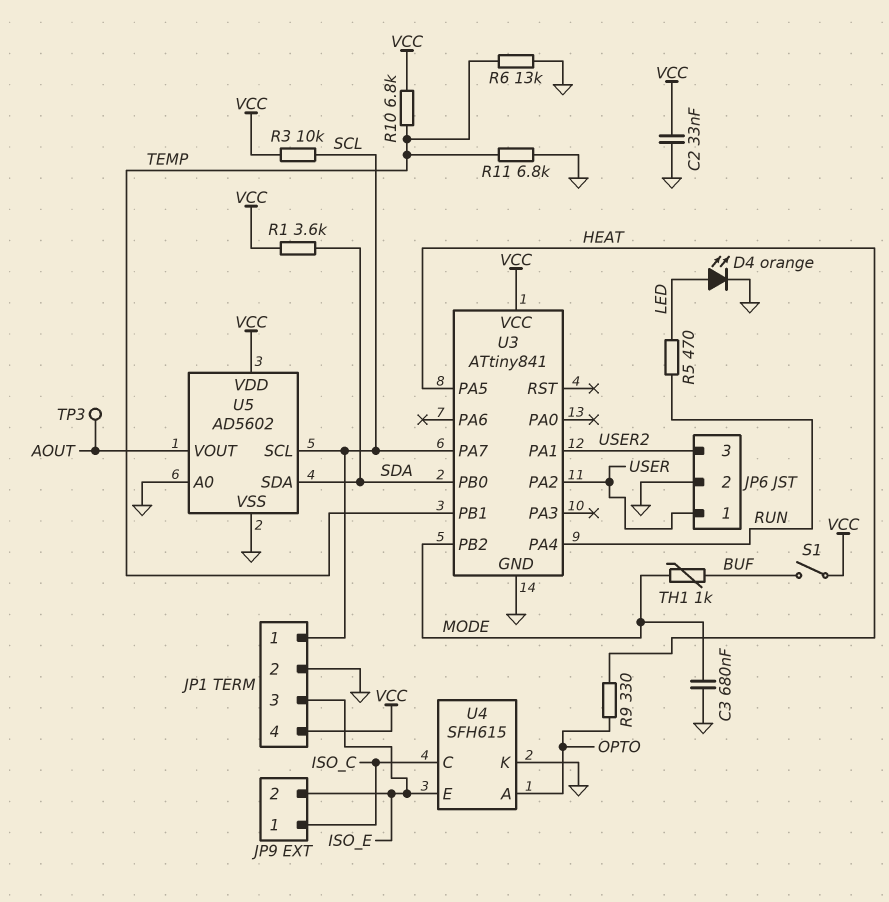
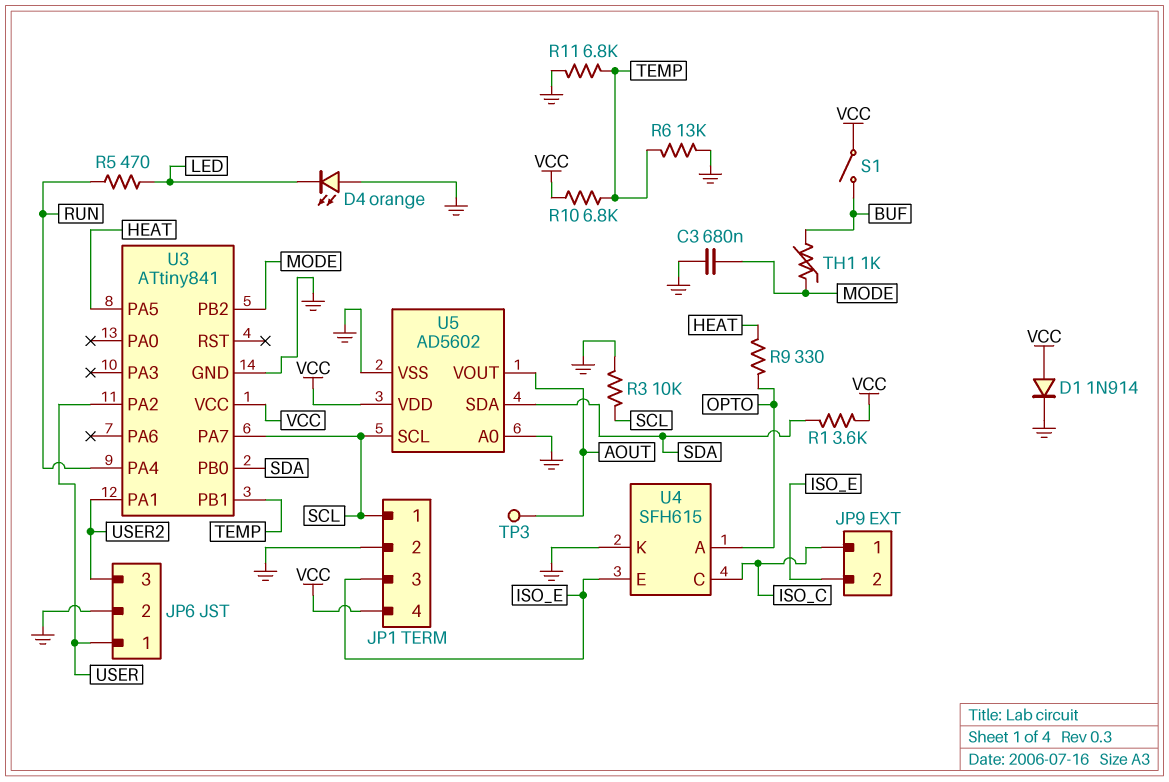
C2: 33nF (GND, VCC) -> none
D1: none -> diode 1N914 (A VCC, K GND)
D4: LED orange (A LED, K GND) -> LED orange (A GND, K LED)
R3: 10k (SCL, VCC) -> 10k (GND, SCL)

